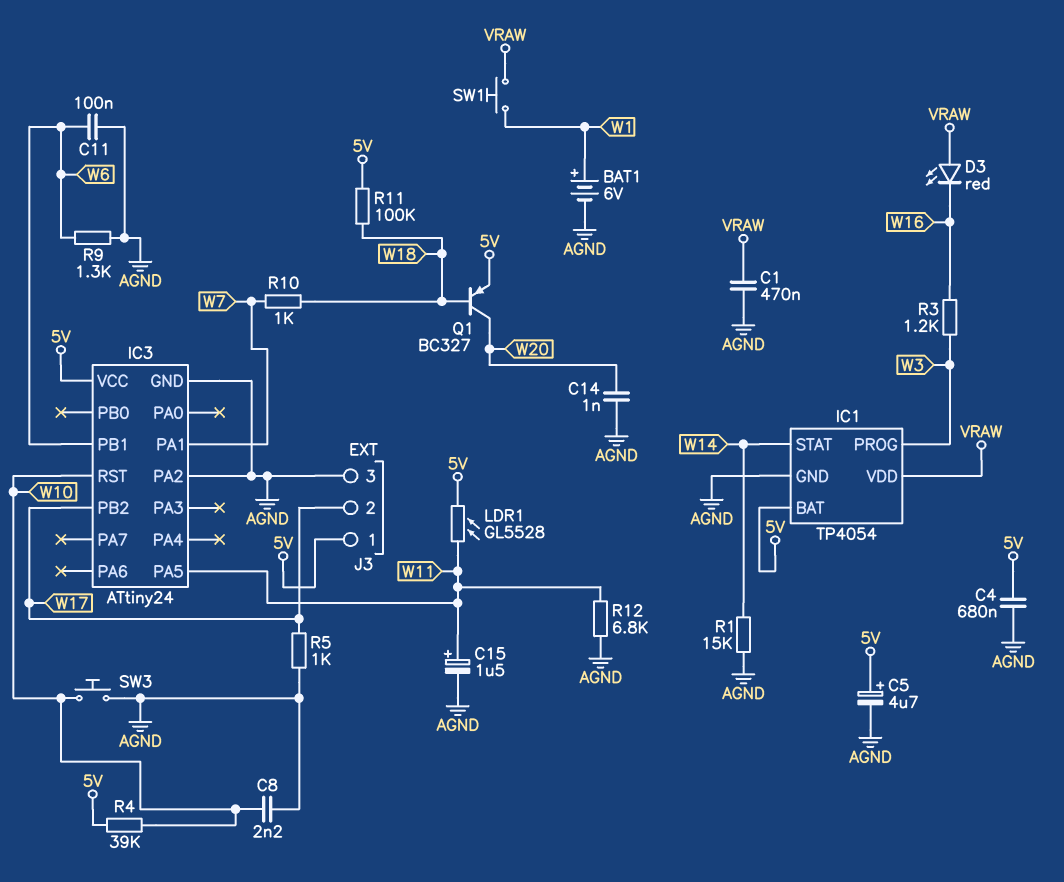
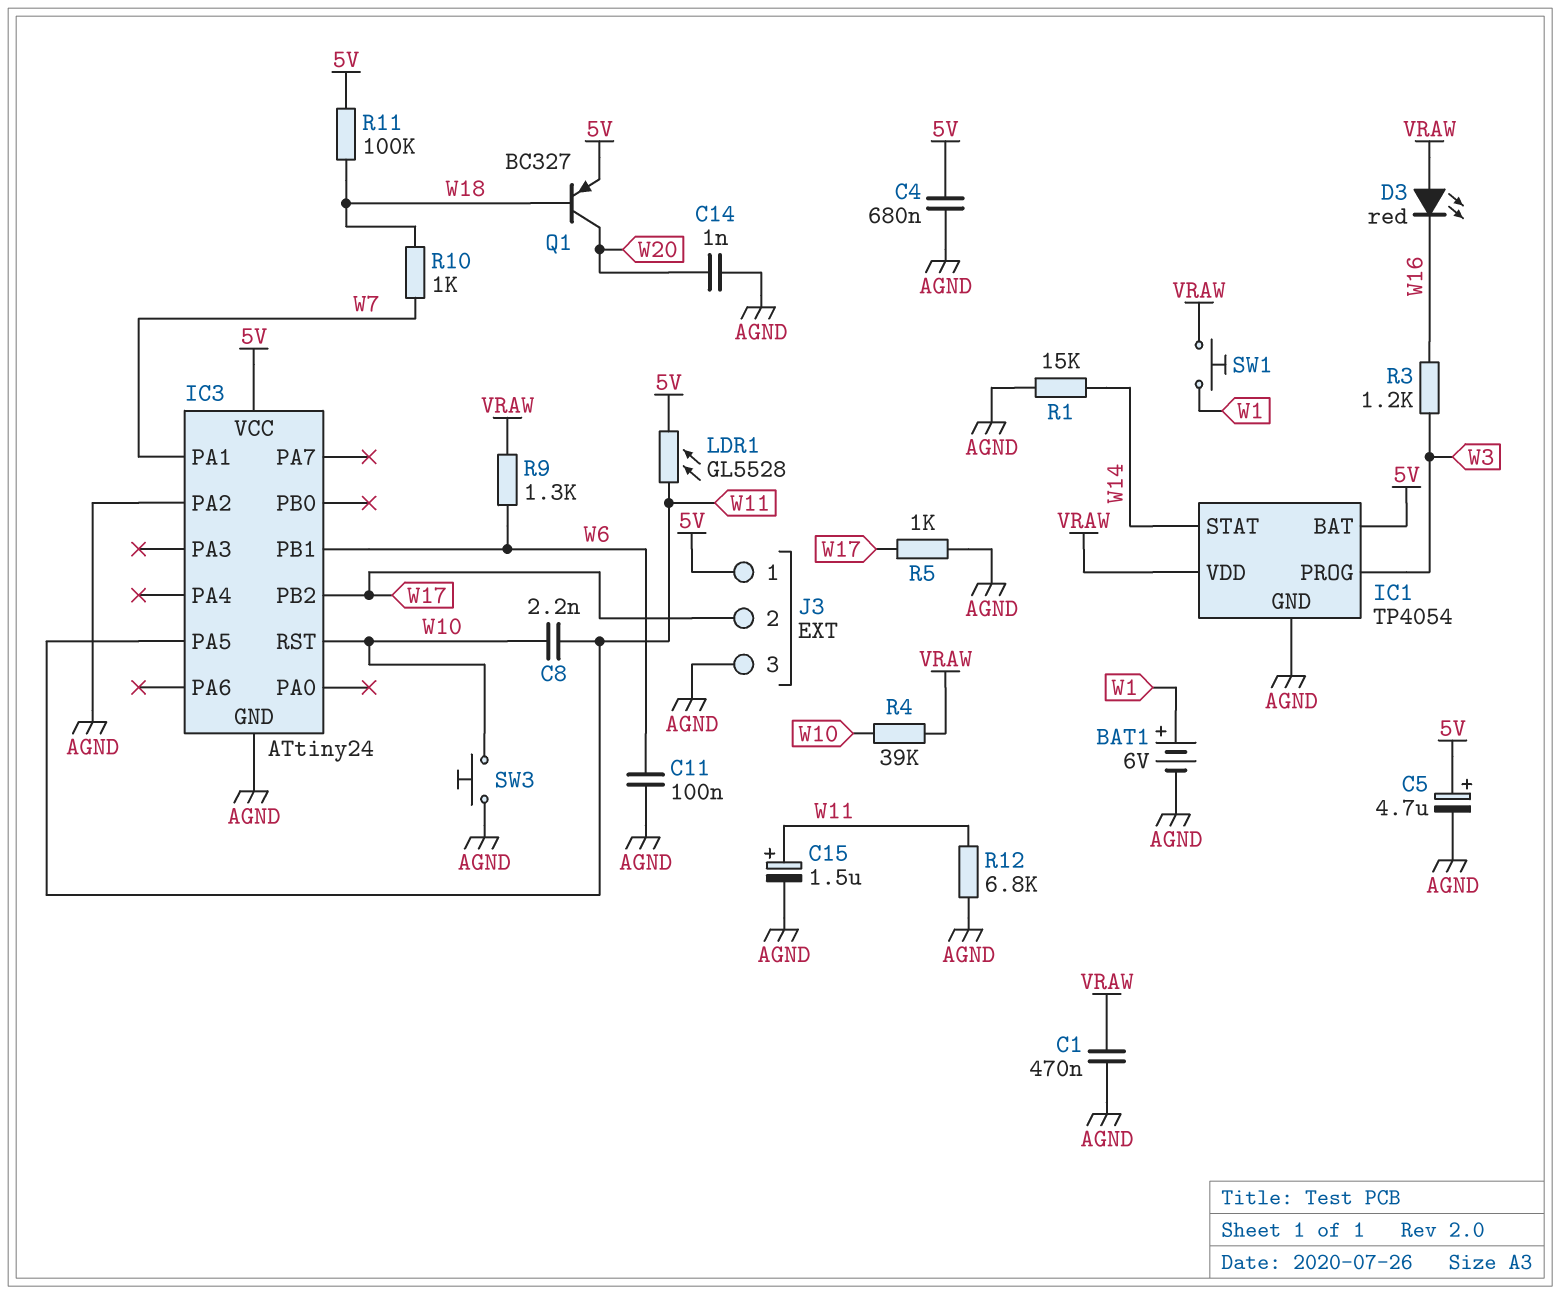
C8: 2.2nF (AGND, W10) -> 2.2nF (W10, W11)
R4: 39k (5V, W10) -> 39k (VRAW, W10)
R9: 1.3k (AGND, W6) -> 1.3k (VRAW, W6)

